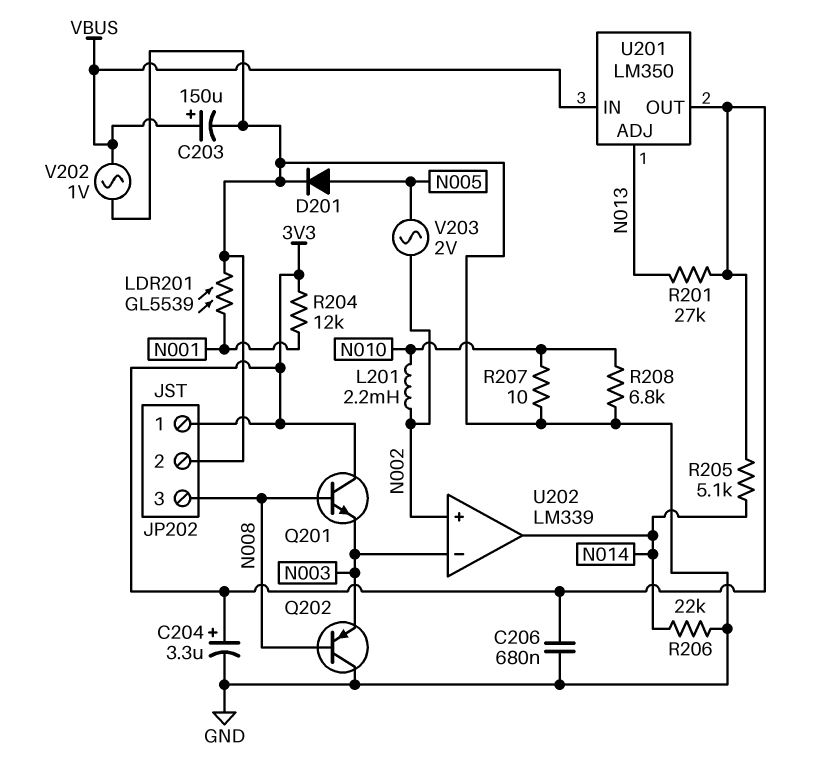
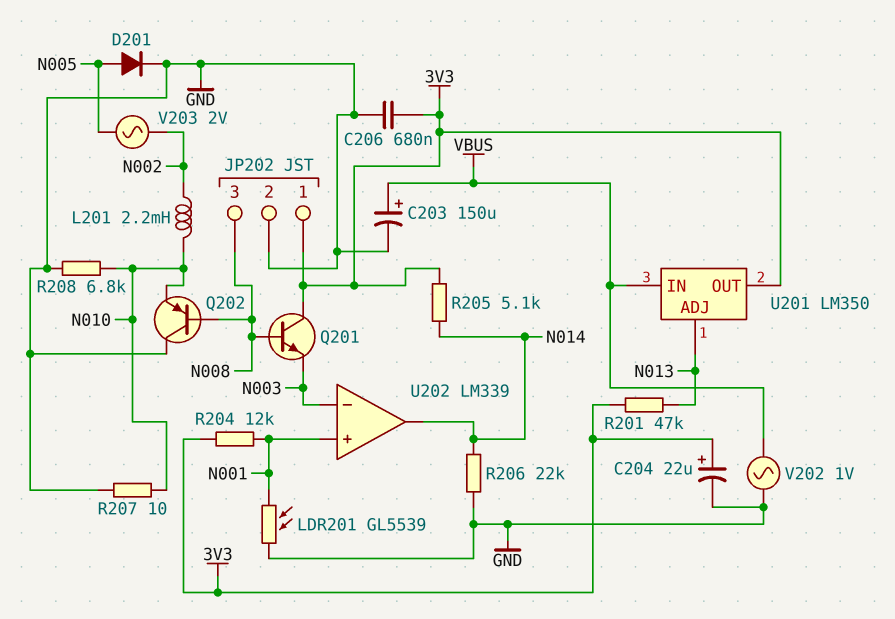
C204: 3.3uF (plus 3V3, minus GND) -> 22uF (plus 3V3, minus GND)
Q202: PNP (B N008, C GND, E N003) -> PNP (B N008, C GND, E N010)
R201: 27k (3V3, N013) -> 47k (3V3, N013)
U202 pin in+: N002 -> N001

